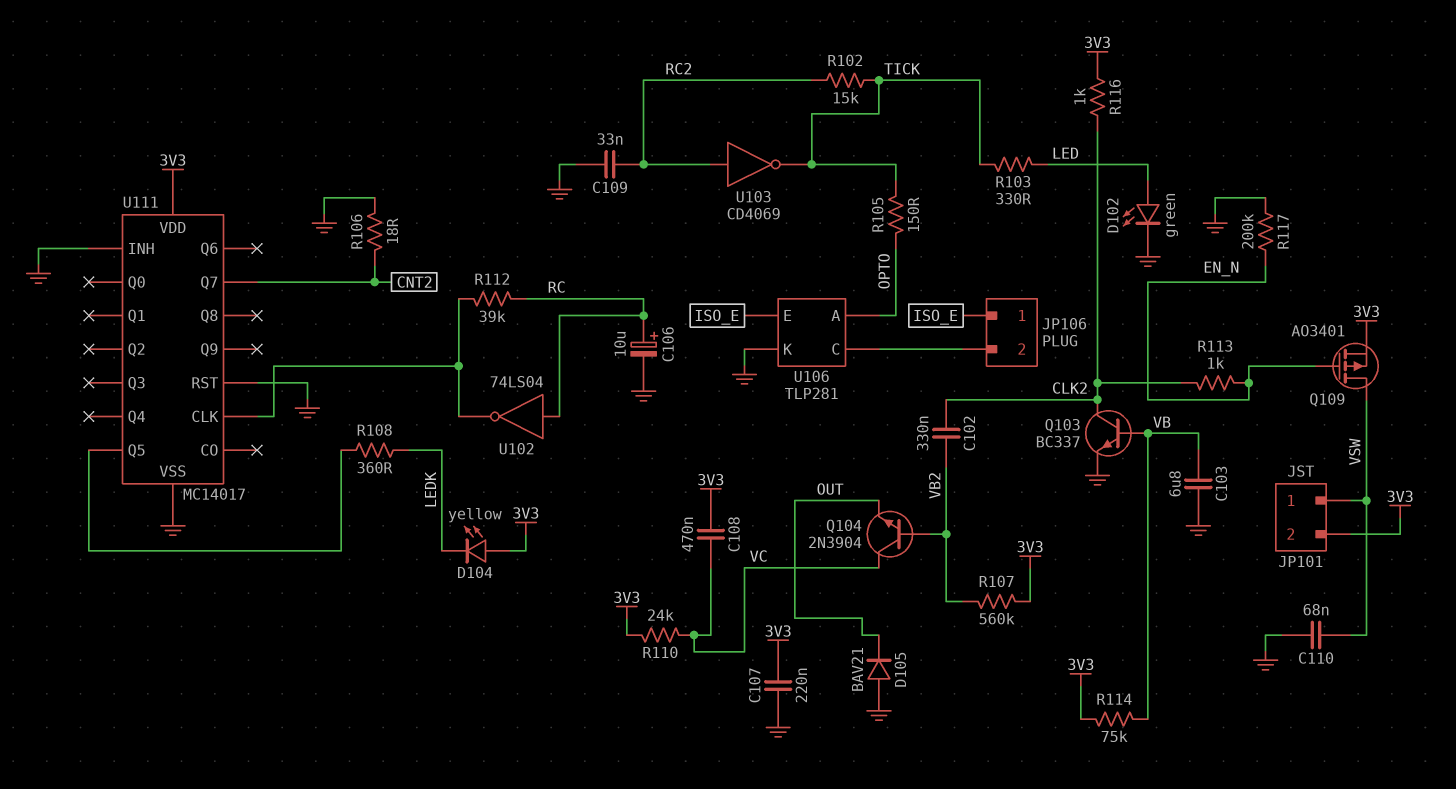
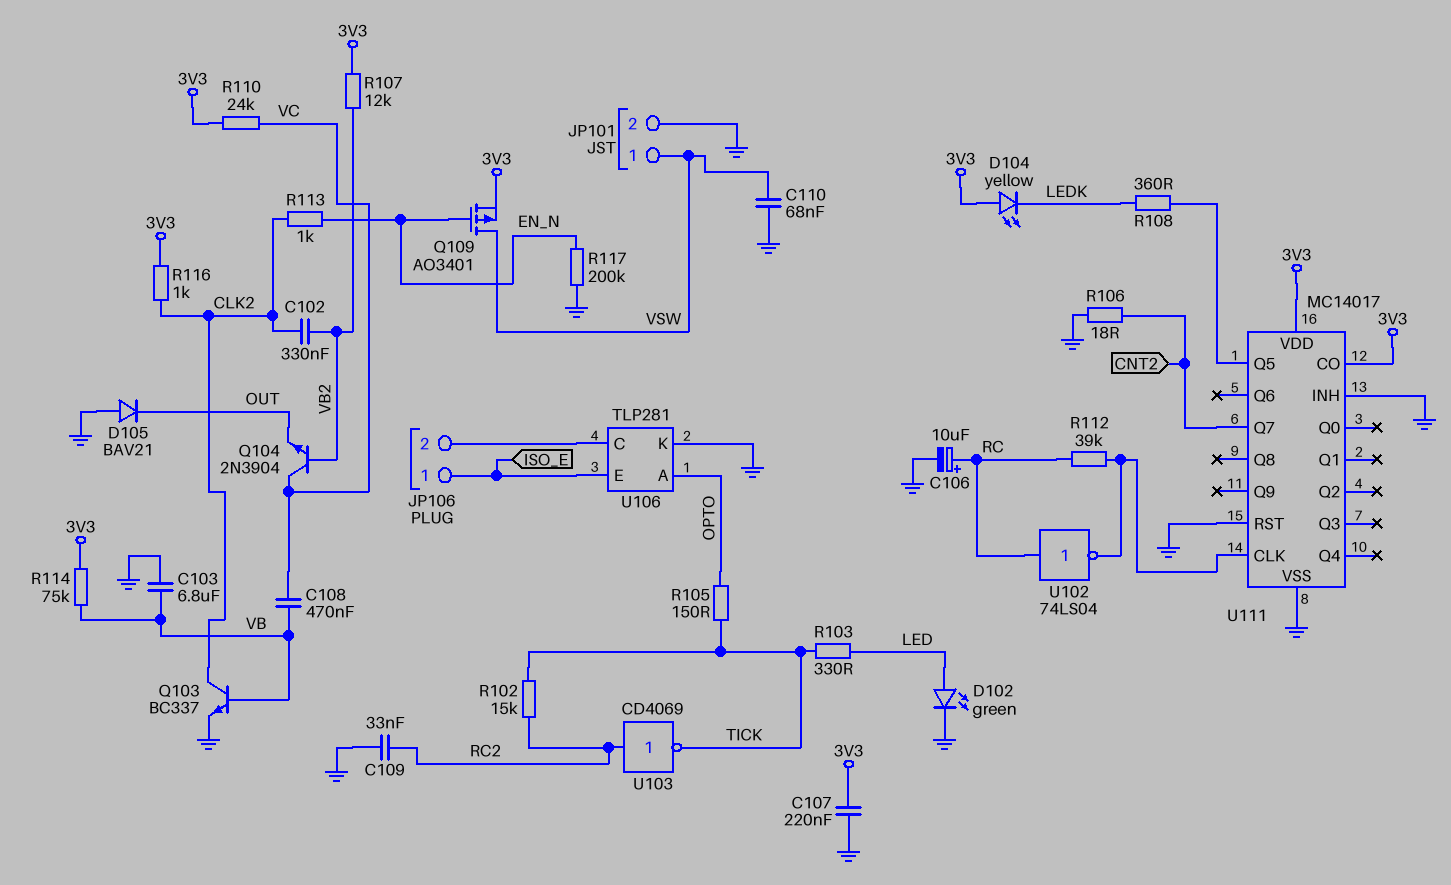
C108: 470nF (3V3, VC) -> 470nF (VB, VC)
JP101 pin 2: 3V3 -> GND
R107: 560k (3V3, VB2) -> 12k (3V3, VB2)
U111 pin CO: none -> 3V3

